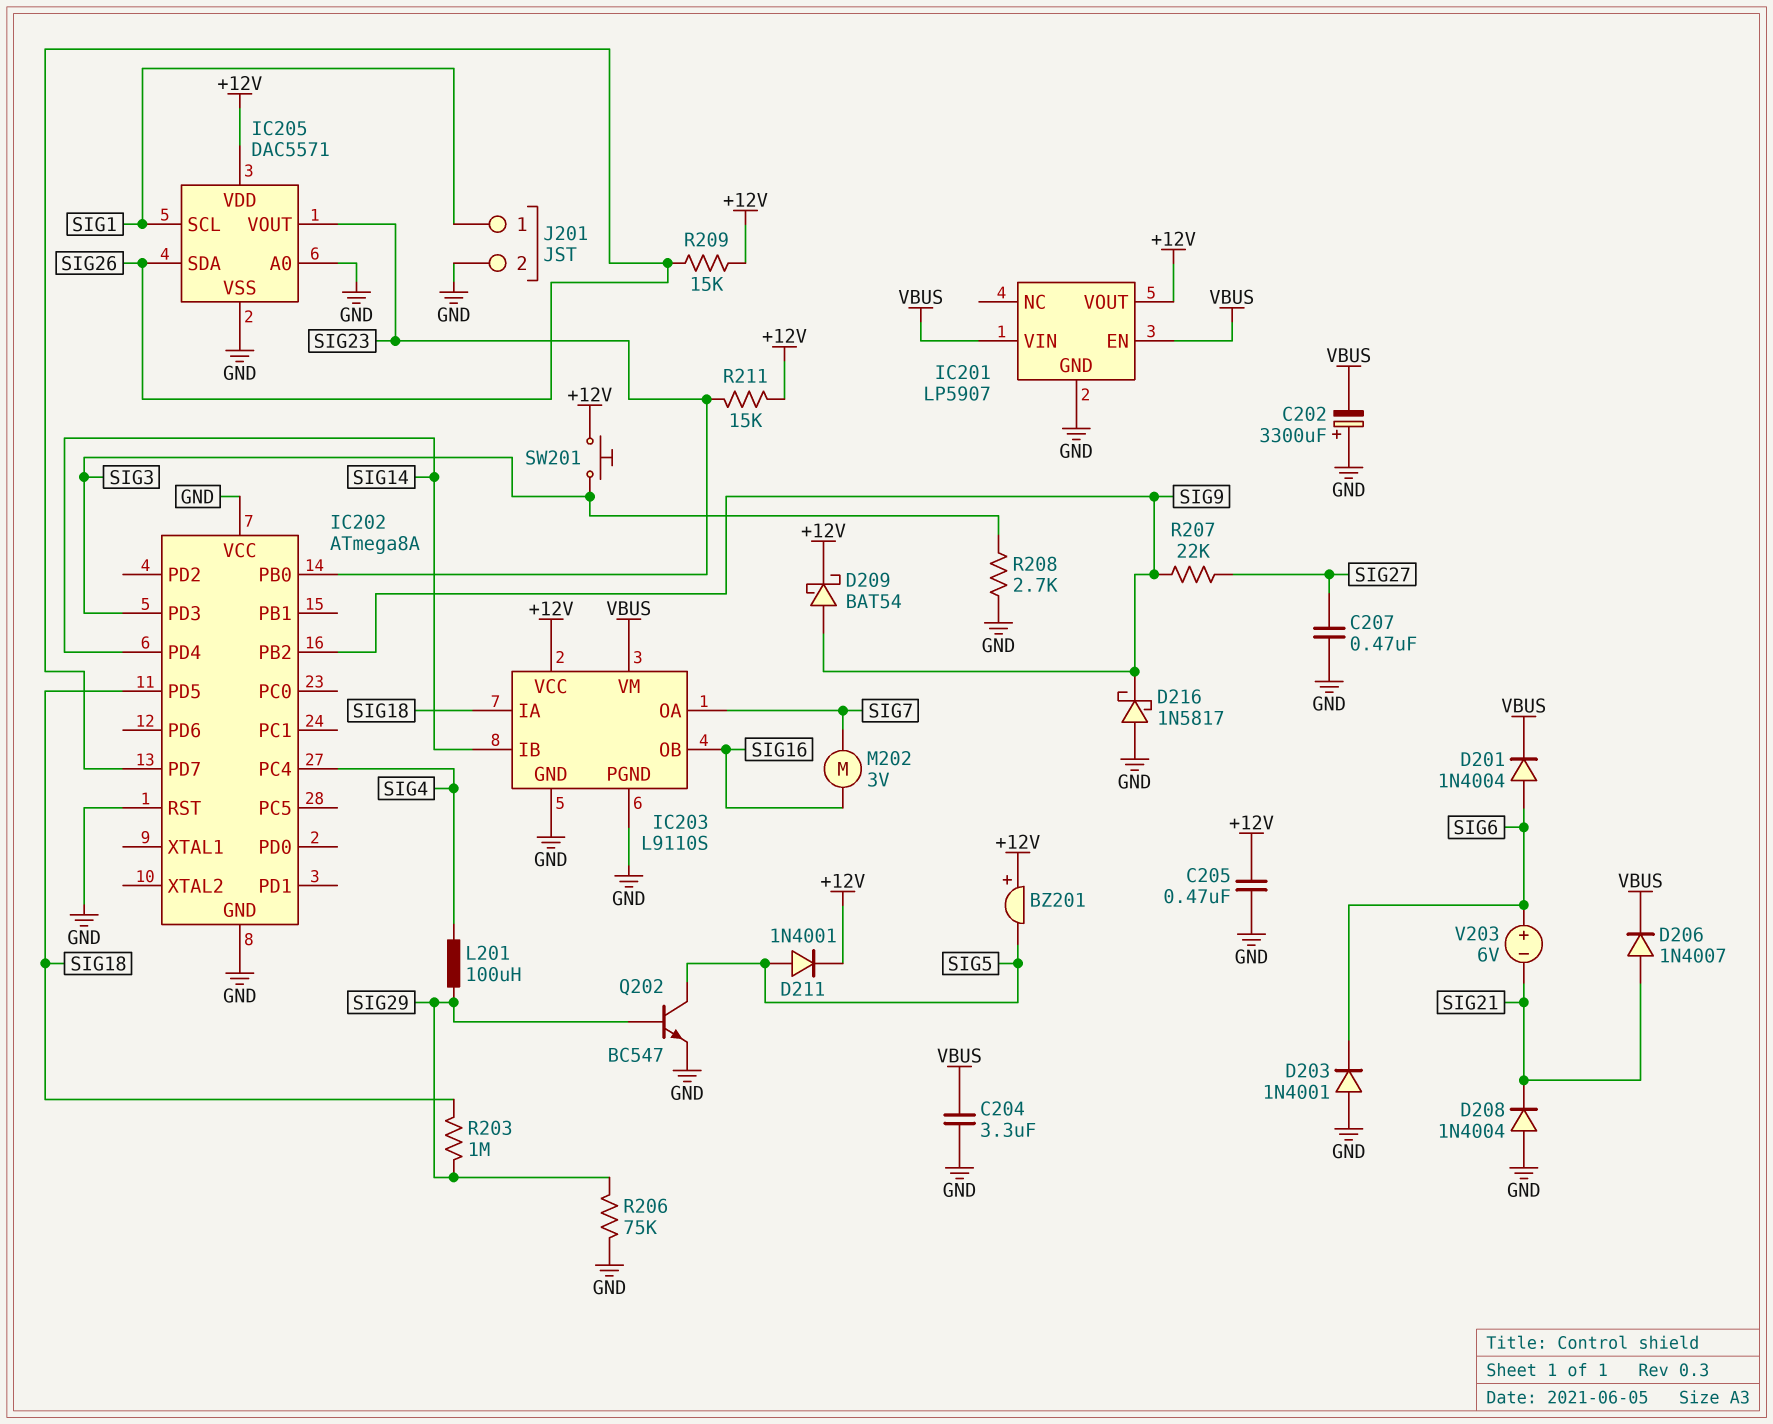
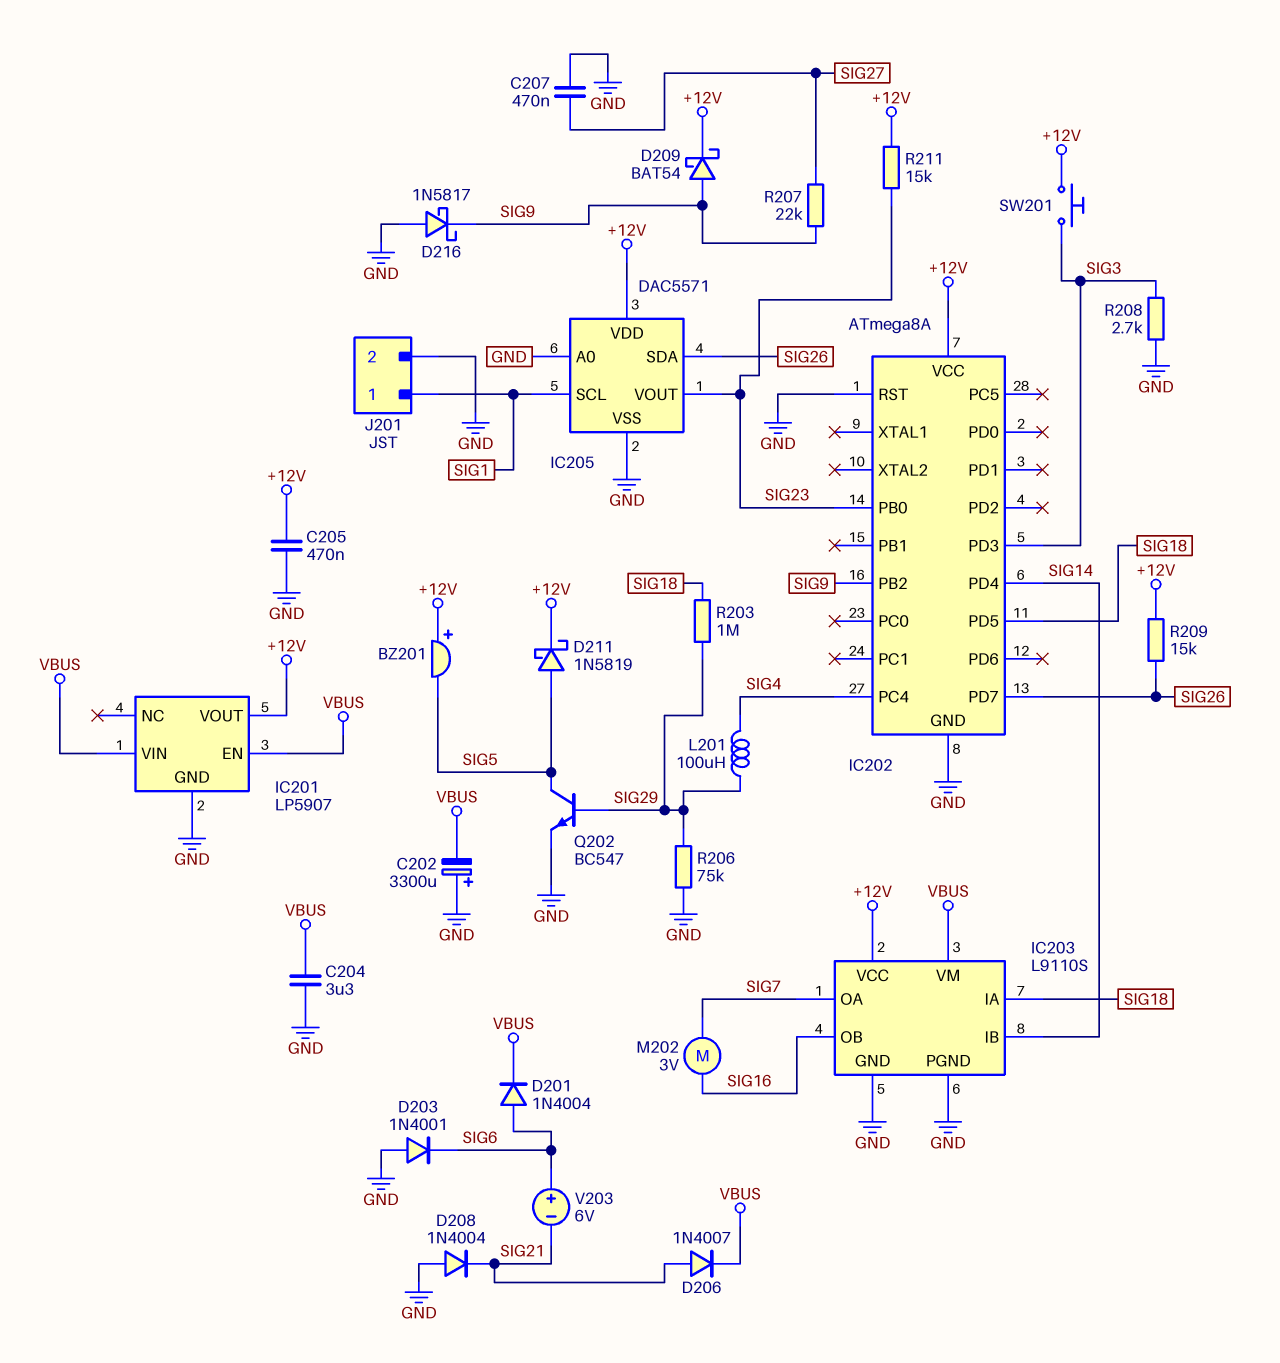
D211: diode 1N4001 (A SIG5, K +12V) -> schottky 1N5819 (A SIG5, K +12V)
IC202 pin VCC: GND -> +12V

